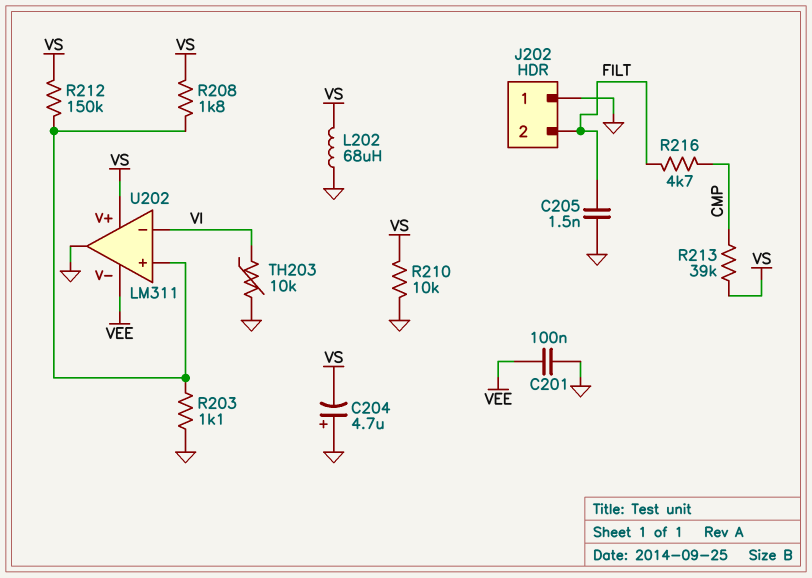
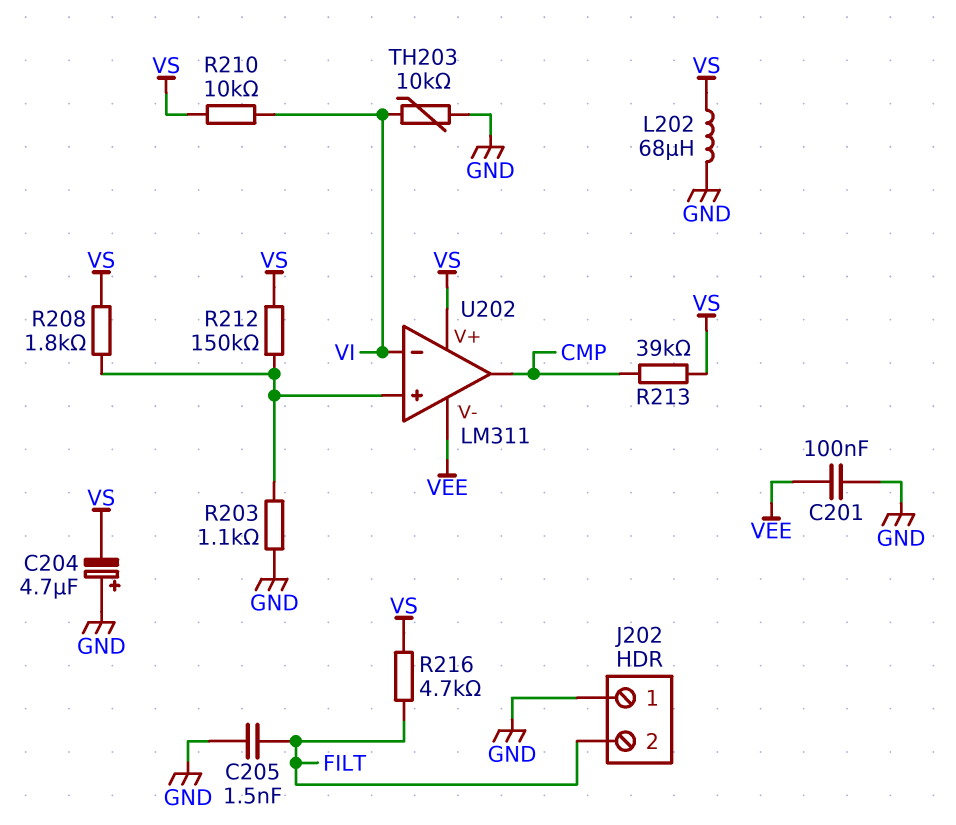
R210: 10k (GND, VS) -> 10k (VI, VS)
R216: 4.7k (CMP, FILT) -> 4.7k (FILT, VS)
U202 pin out: GND -> CMP

